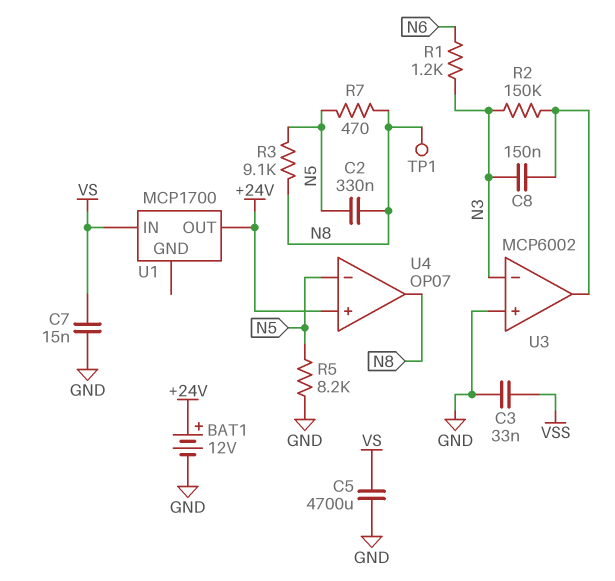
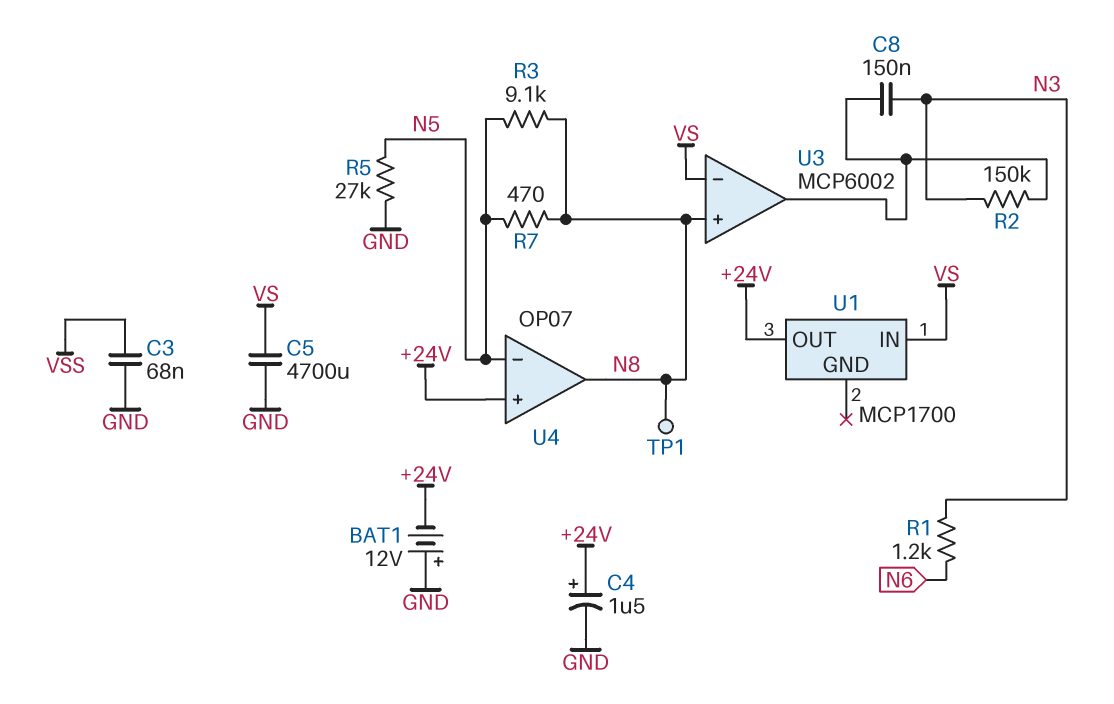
BAT1: 12V (plus +24V, minus GND) -> 12V (plus GND, minus +24V)
C2: 330nF (N5, N8) -> none
C3: 33nF (GND, VSS) -> 68nF (GND, VSS)
C4: none -> 1.5uF (plus +24V, minus GND)
C7: 15nF (GND, VS) -> none
R5: 8.2k (GND, N5) -> 27k (GND, N5)
U3 pin in+: GND -> N8
U3 pin in-: N3 -> VS

